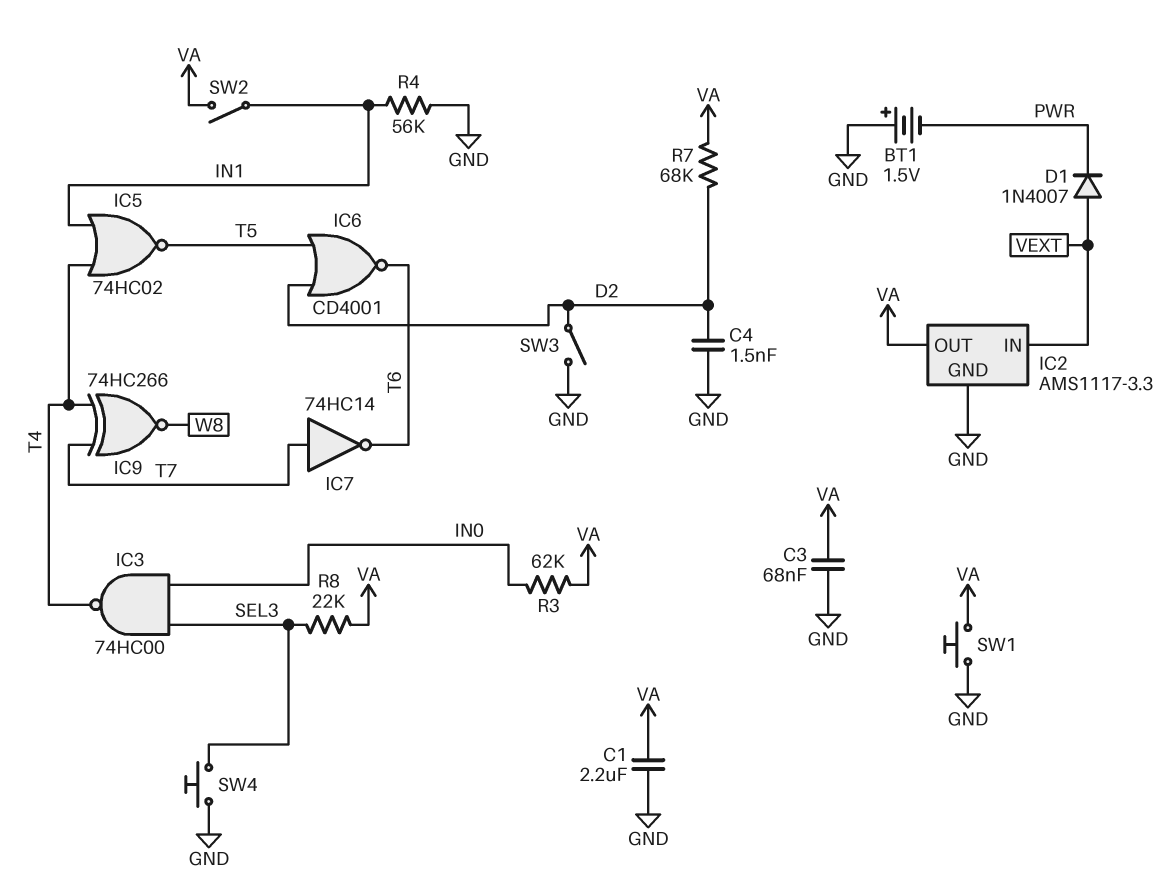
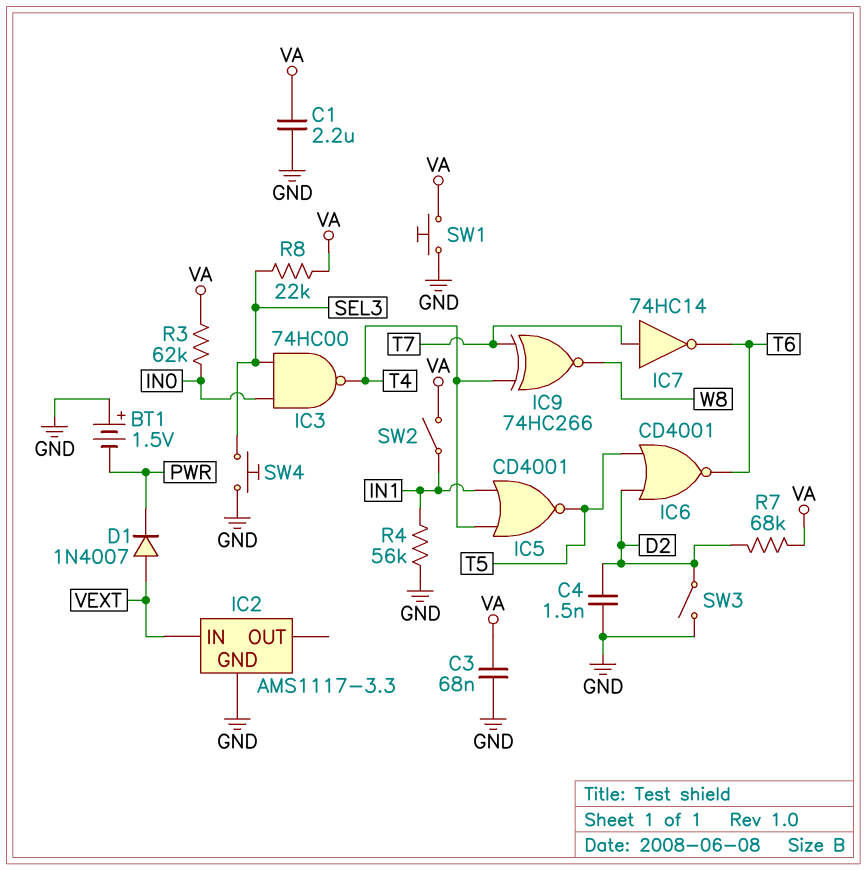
IC2 pin OUT: VA -> none
IC5: NOR 74HC02 (in IN1, in T4, out T5) -> NOR CD4001 (in IN1, in T4, out T5)

